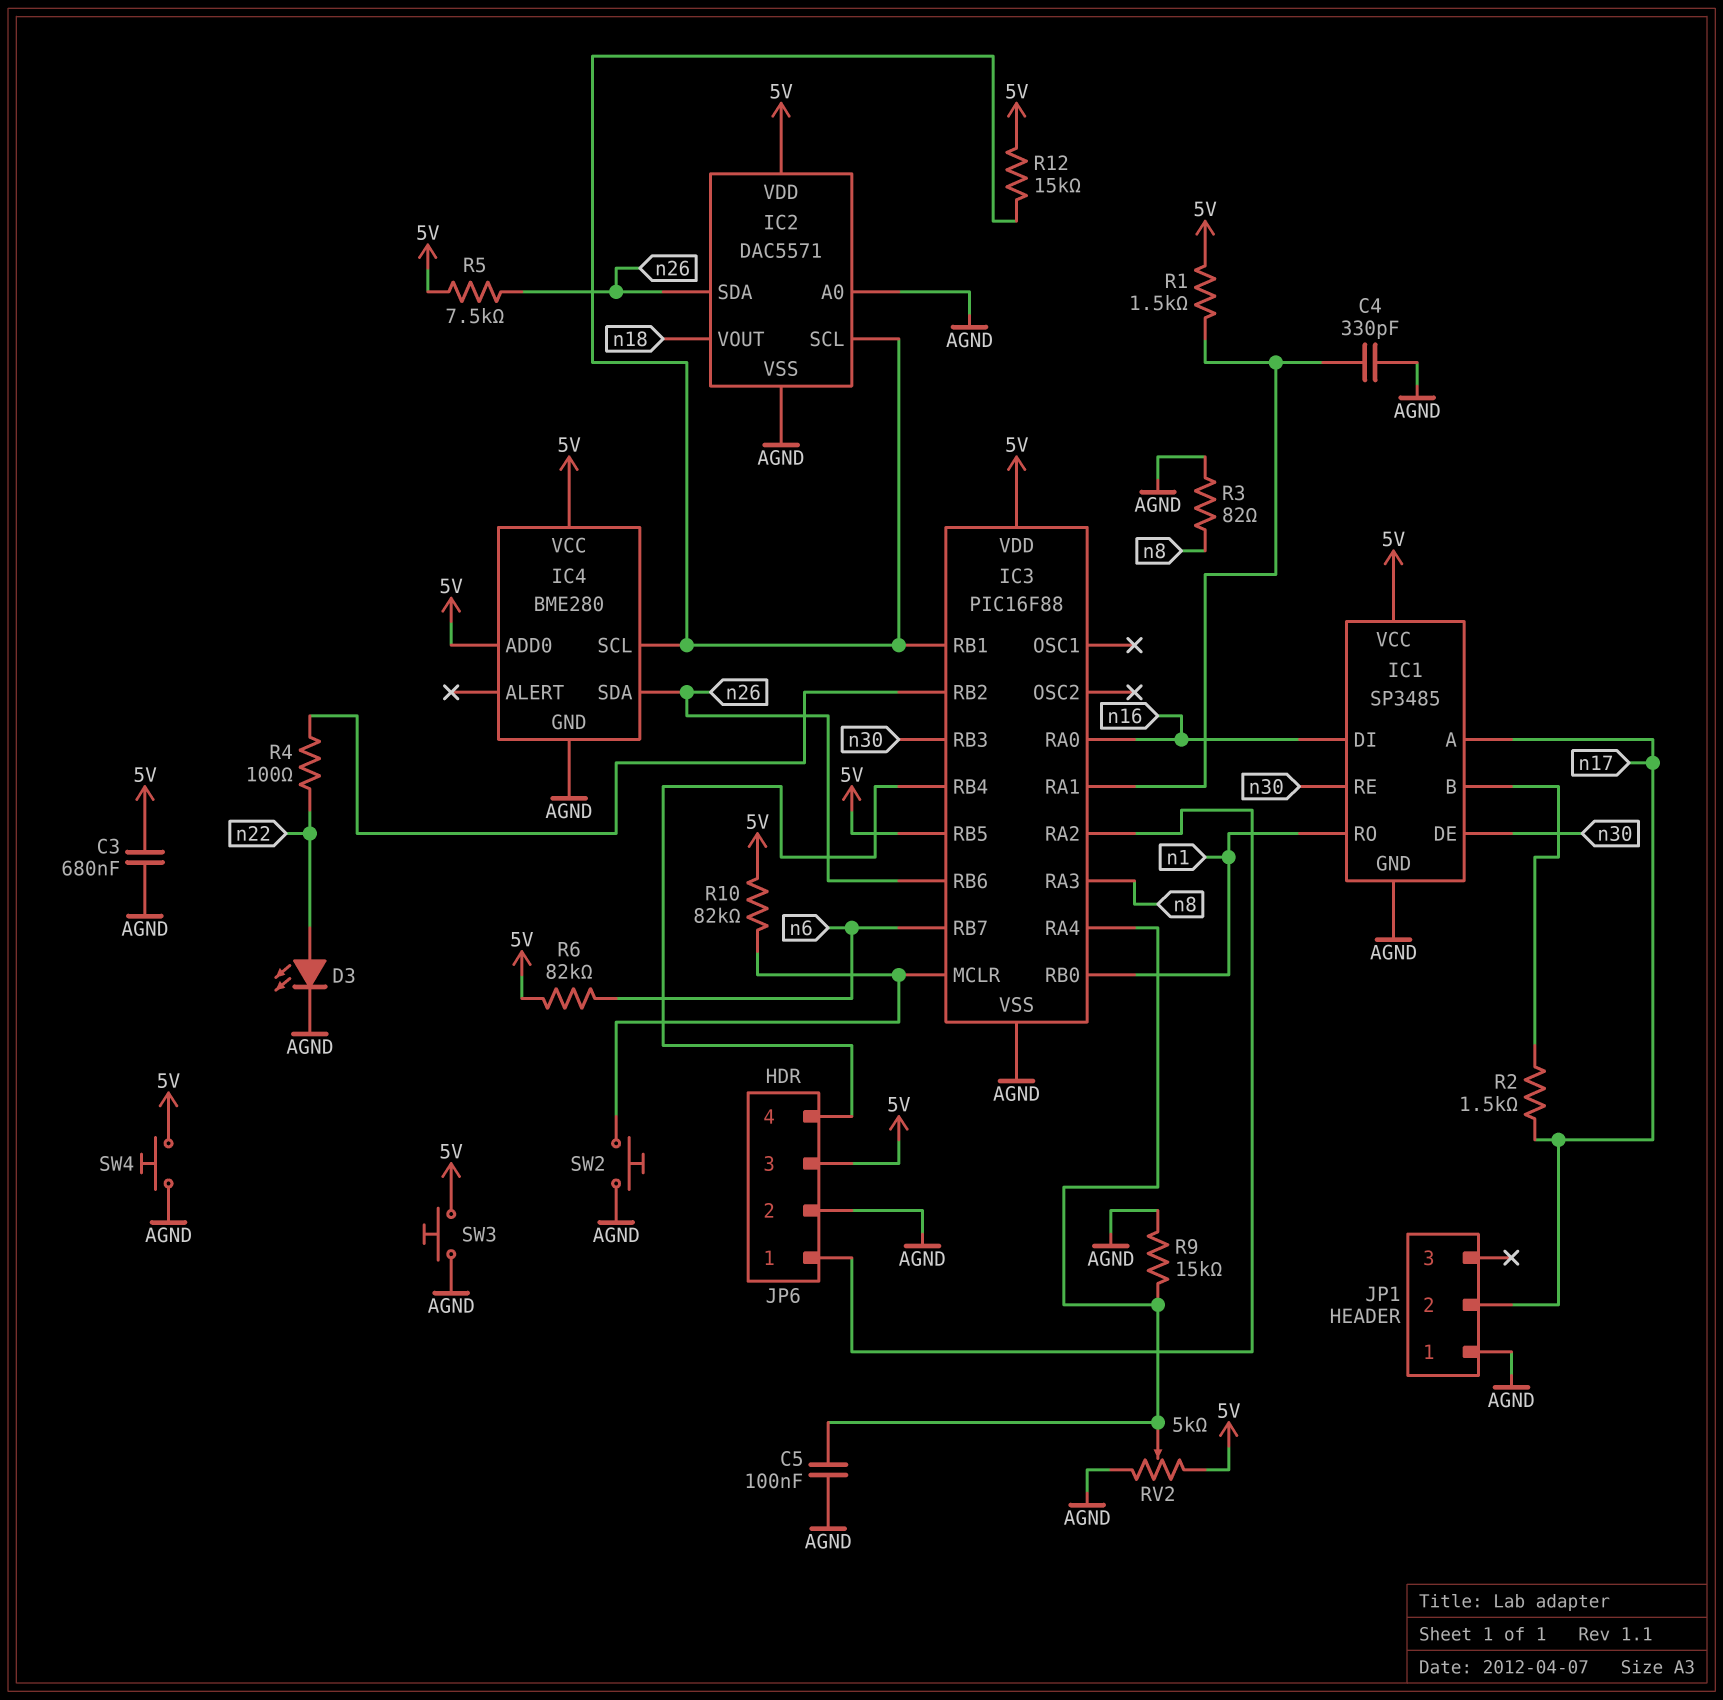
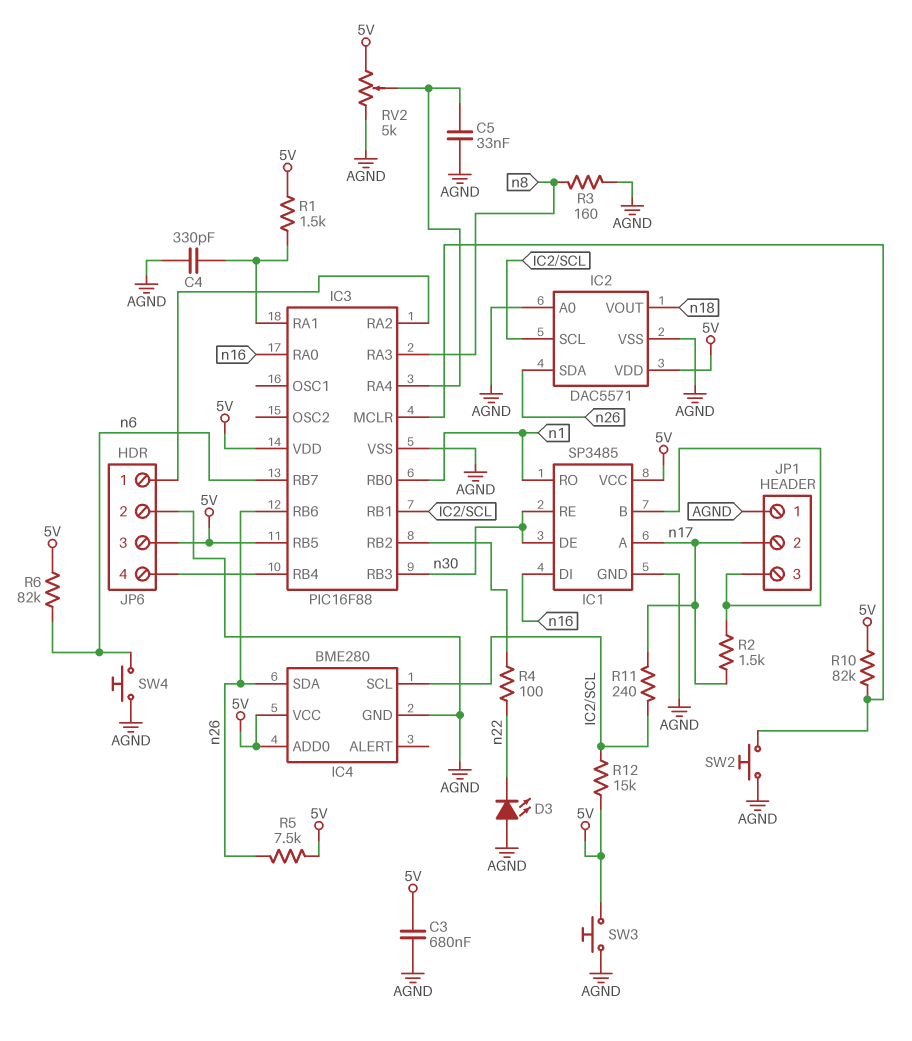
C5: 100nF (AGND, IC3/RA4) -> 33nF (AGND, IC3/RA4)
D3: LED (A n22, K AGND) -> LED (A AGND, K n22)
JP1 pin 3: none -> IC1/B
R3: 82 (AGND, n8) -> 160 (AGND, n8)
R9: 15k (AGND, IC3/RA4) -> none
R11: none -> 240 (IC2/SCL, n17)
SW4: button (5V, AGND) -> button (AGND, n6)

